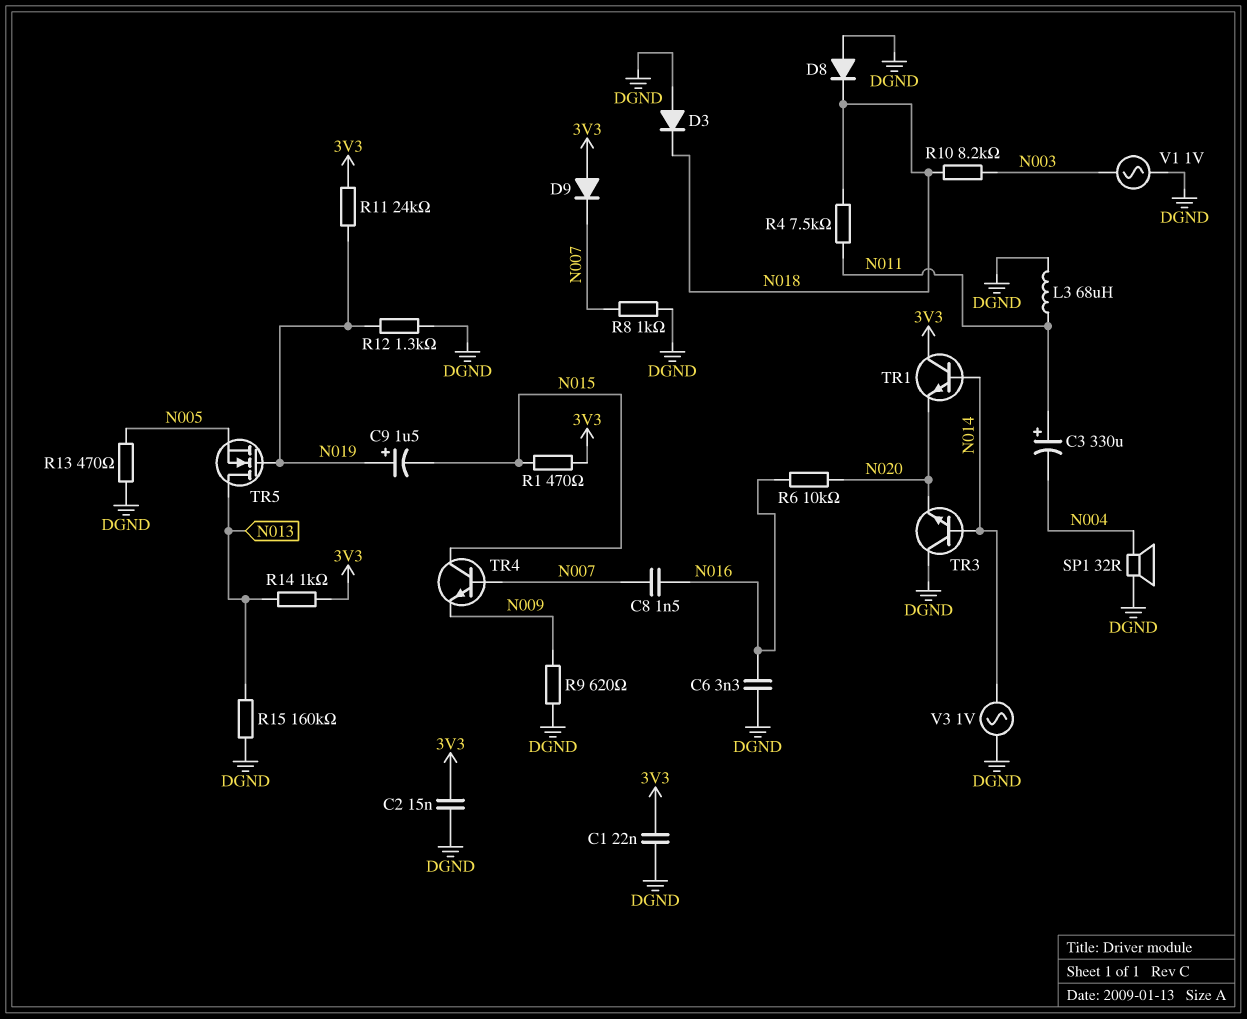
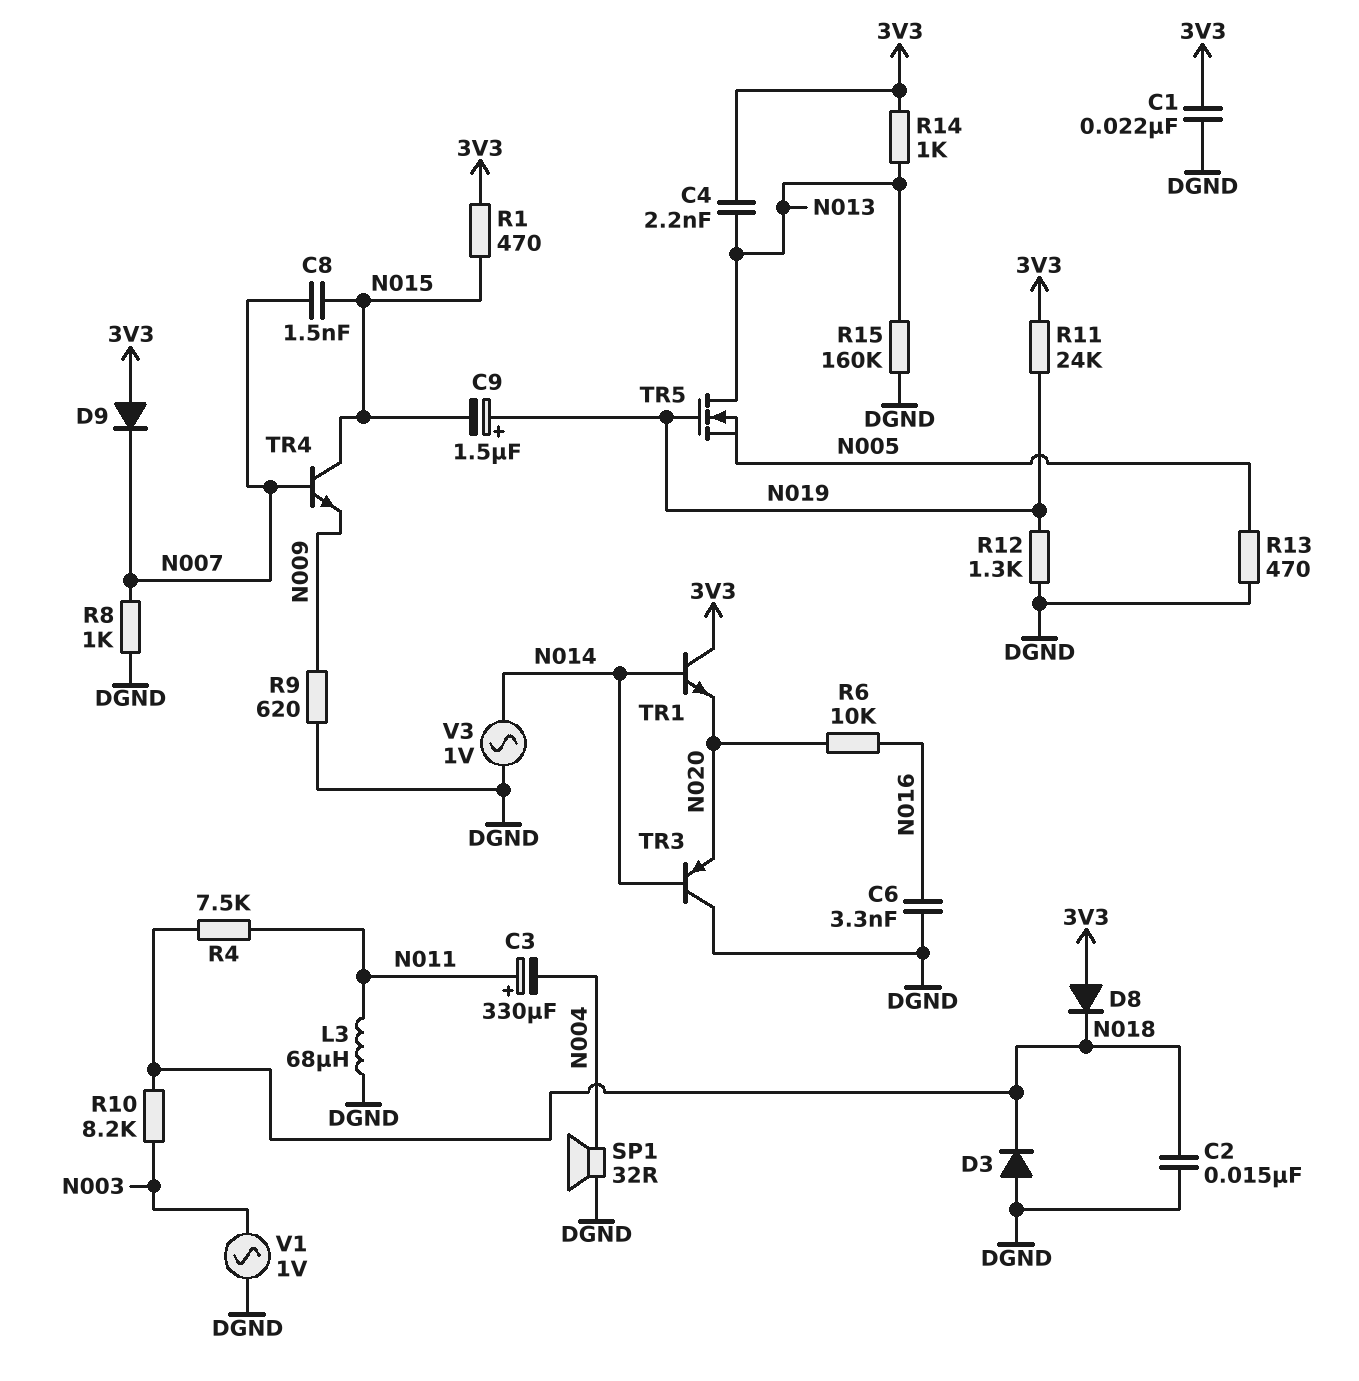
C2: 15nF (3V3, DGND) -> 15nF (DGND, N018)
C4: none -> 2.2nF (3V3, N013)
C8: 1.5nF (N007, N016) -> 1.5nF (N007, N015)
D8: diode (A DGND, K N018) -> diode (A 3V3, K N018)
TR3: NPN (B N014, C DGND, E N020) -> PNP (B N014, C DGND, E N020)

